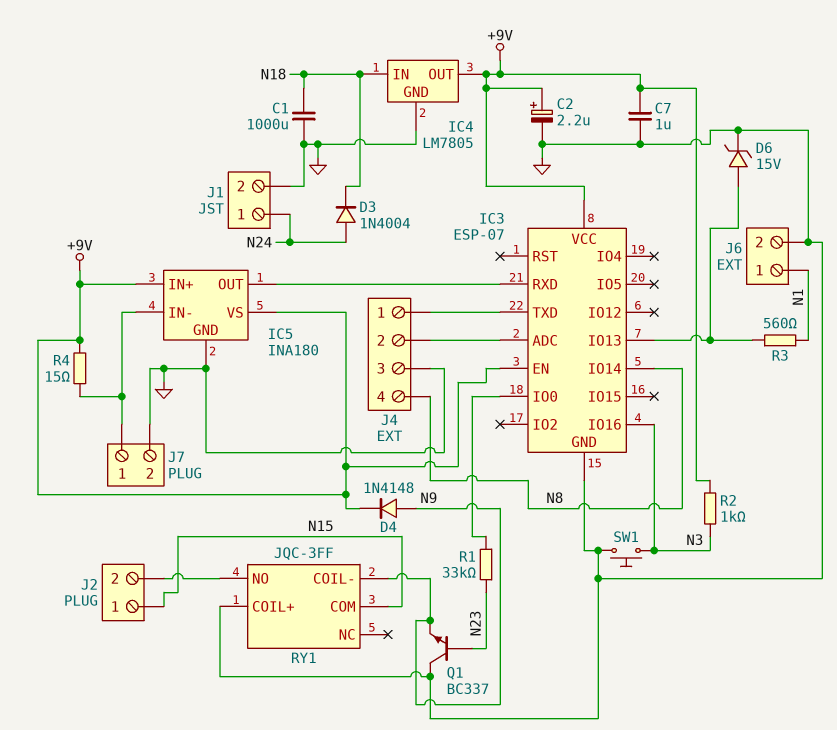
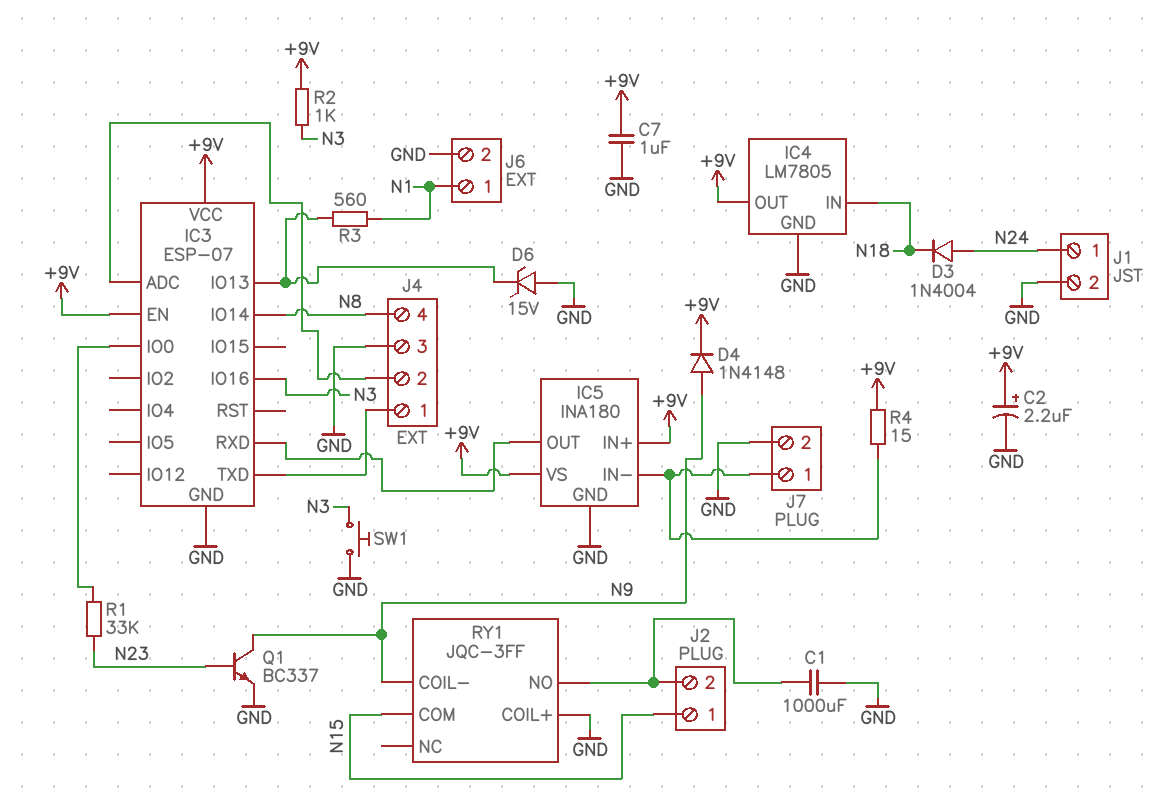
C1: 1000uF (GND, N18) -> 1000uF (GND, J2/2)
D6: zener 15V (A IC3/IO13, K GND) -> zener 15V (A GND, K IC3/IO13)
Q1: NPN BC337 (B N23, C GND, E N9) -> NPN BC337 (B N23, C N9, E GND)

